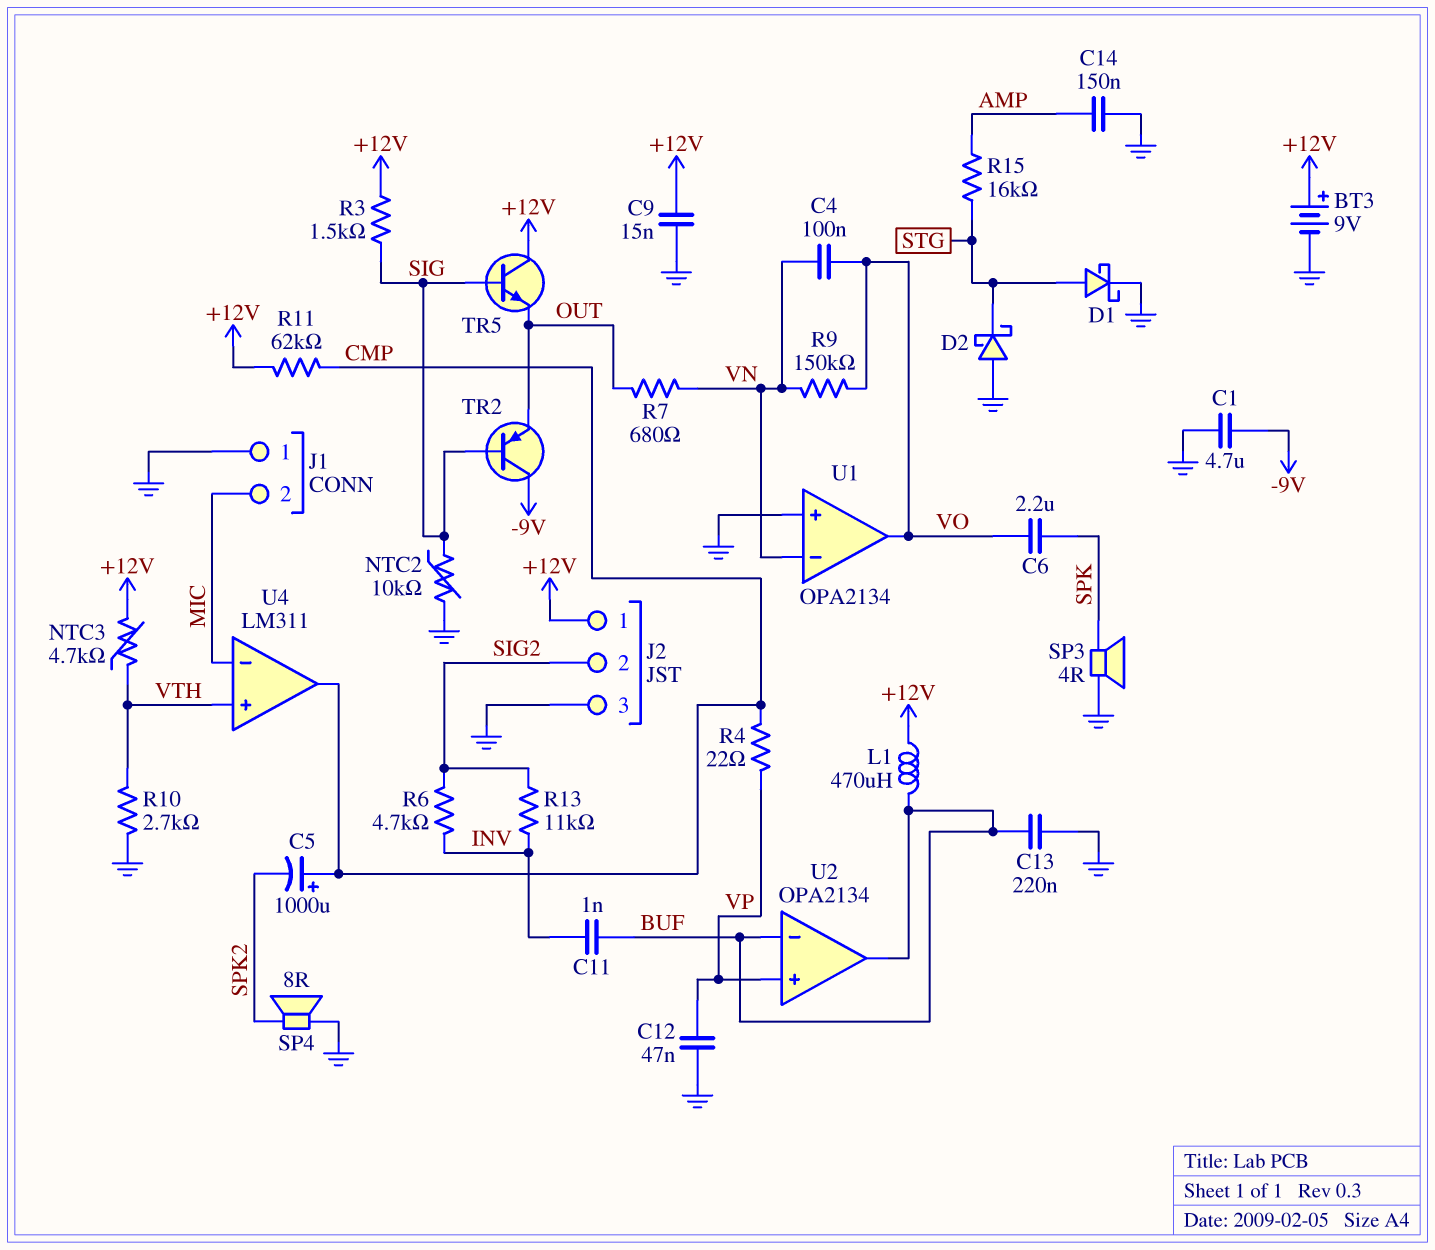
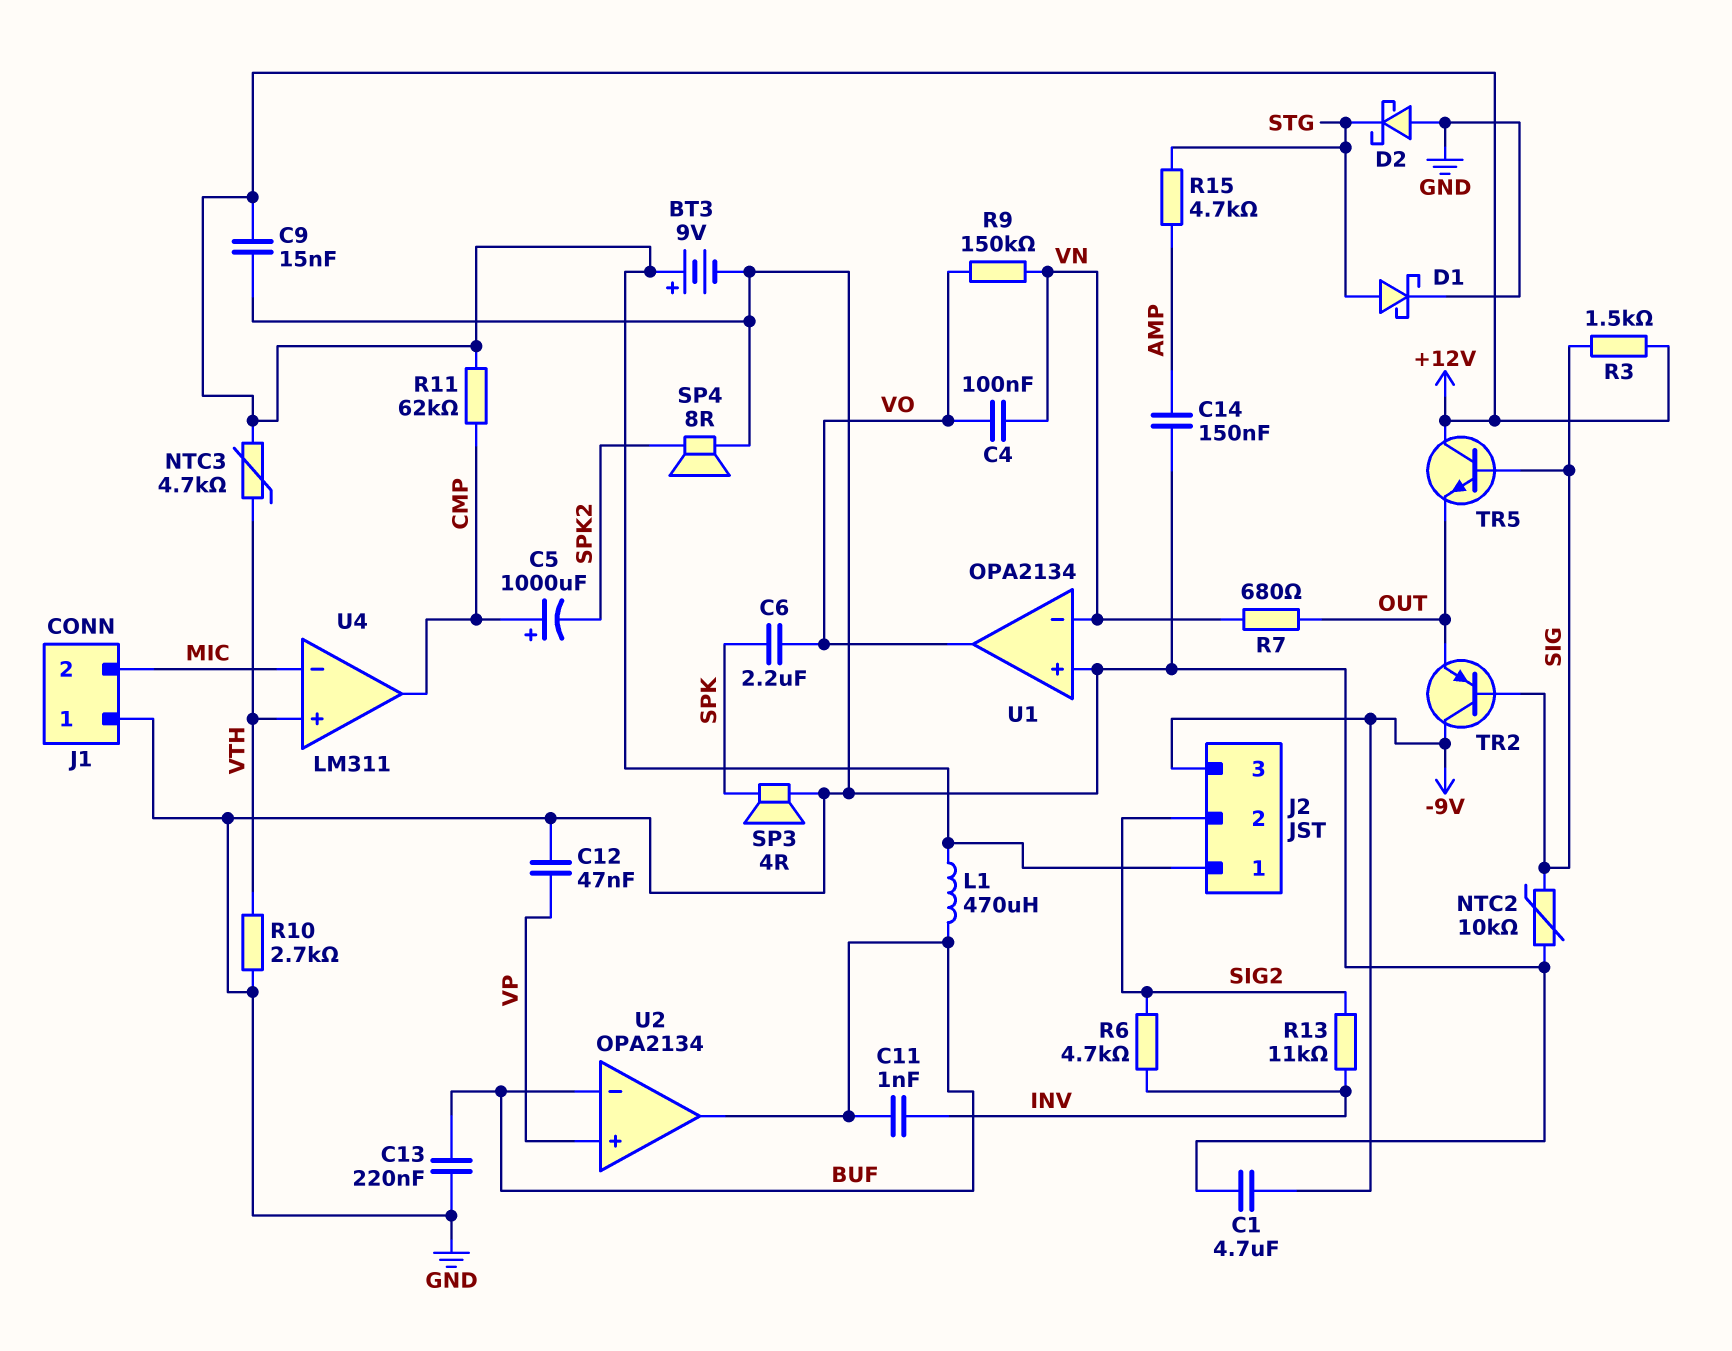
J2 pin 3: GND -> -9V
R4: 22 (CMP, VP) -> none
R15: 16k (AMP, STG) -> 4.7k (AMP, STG)

